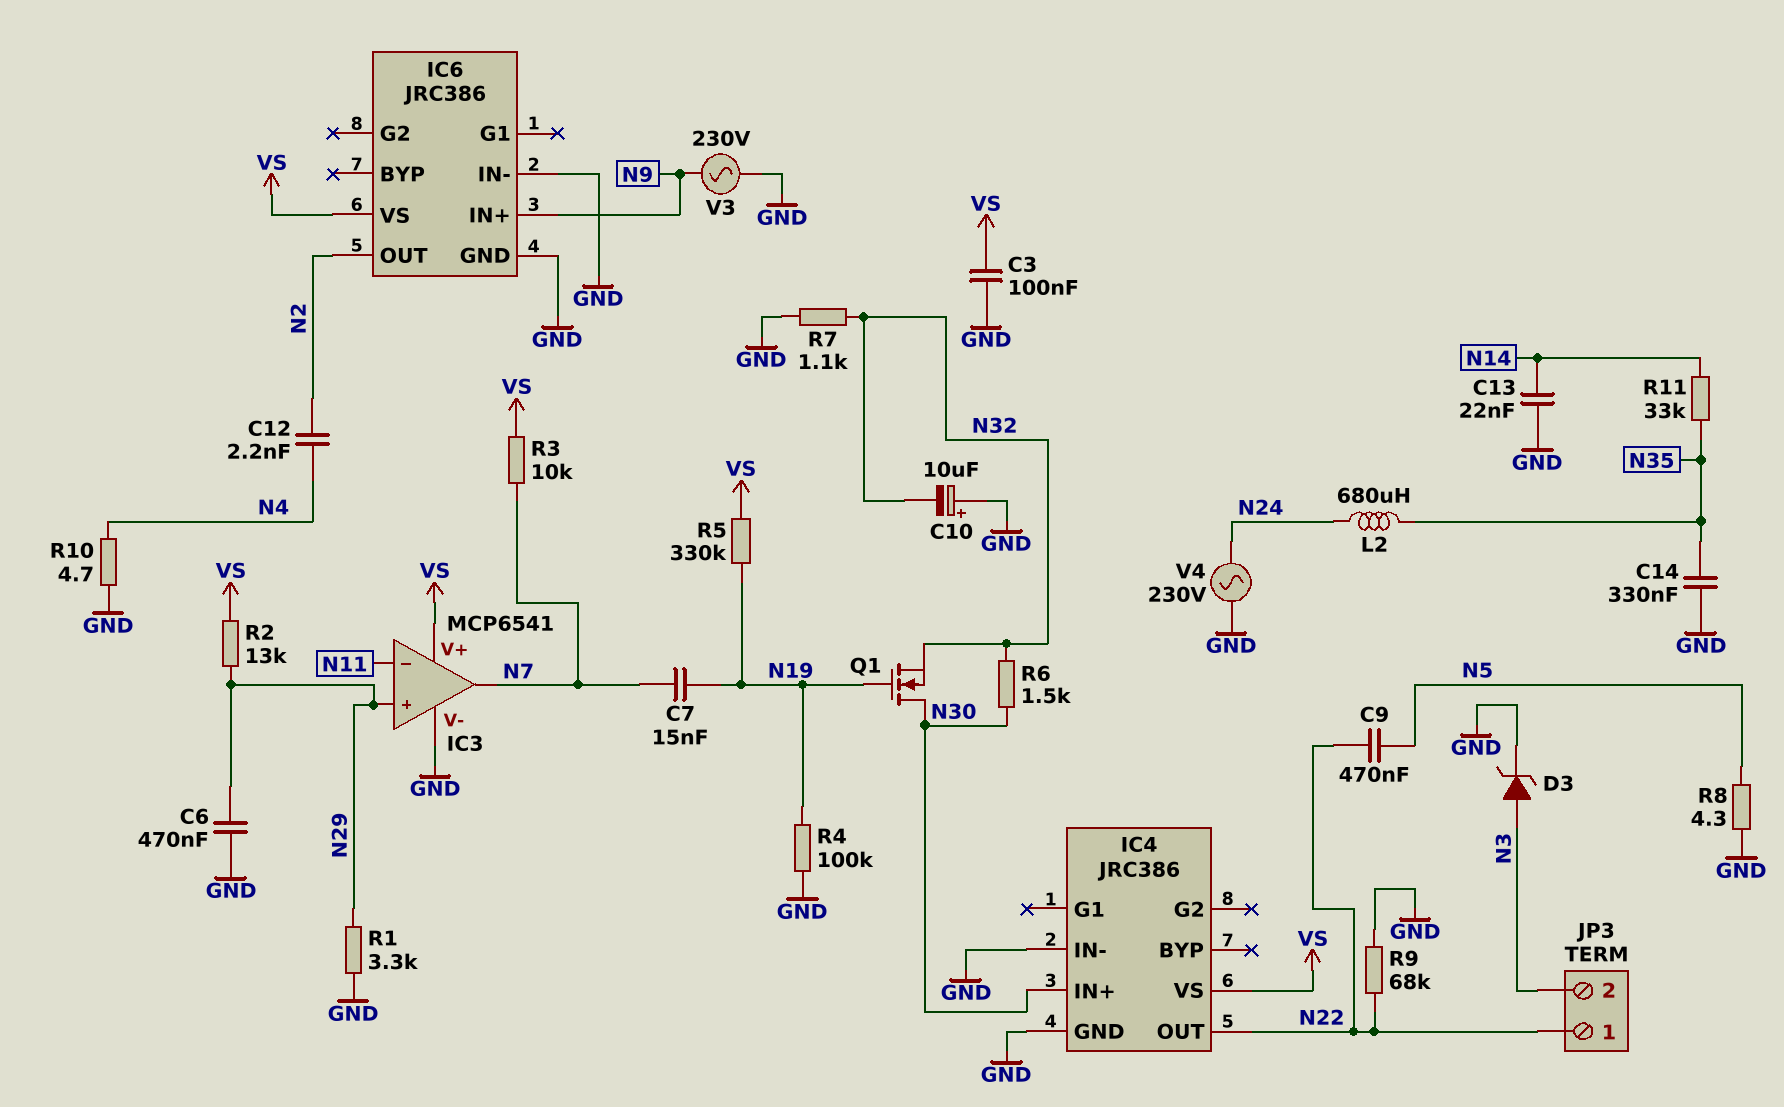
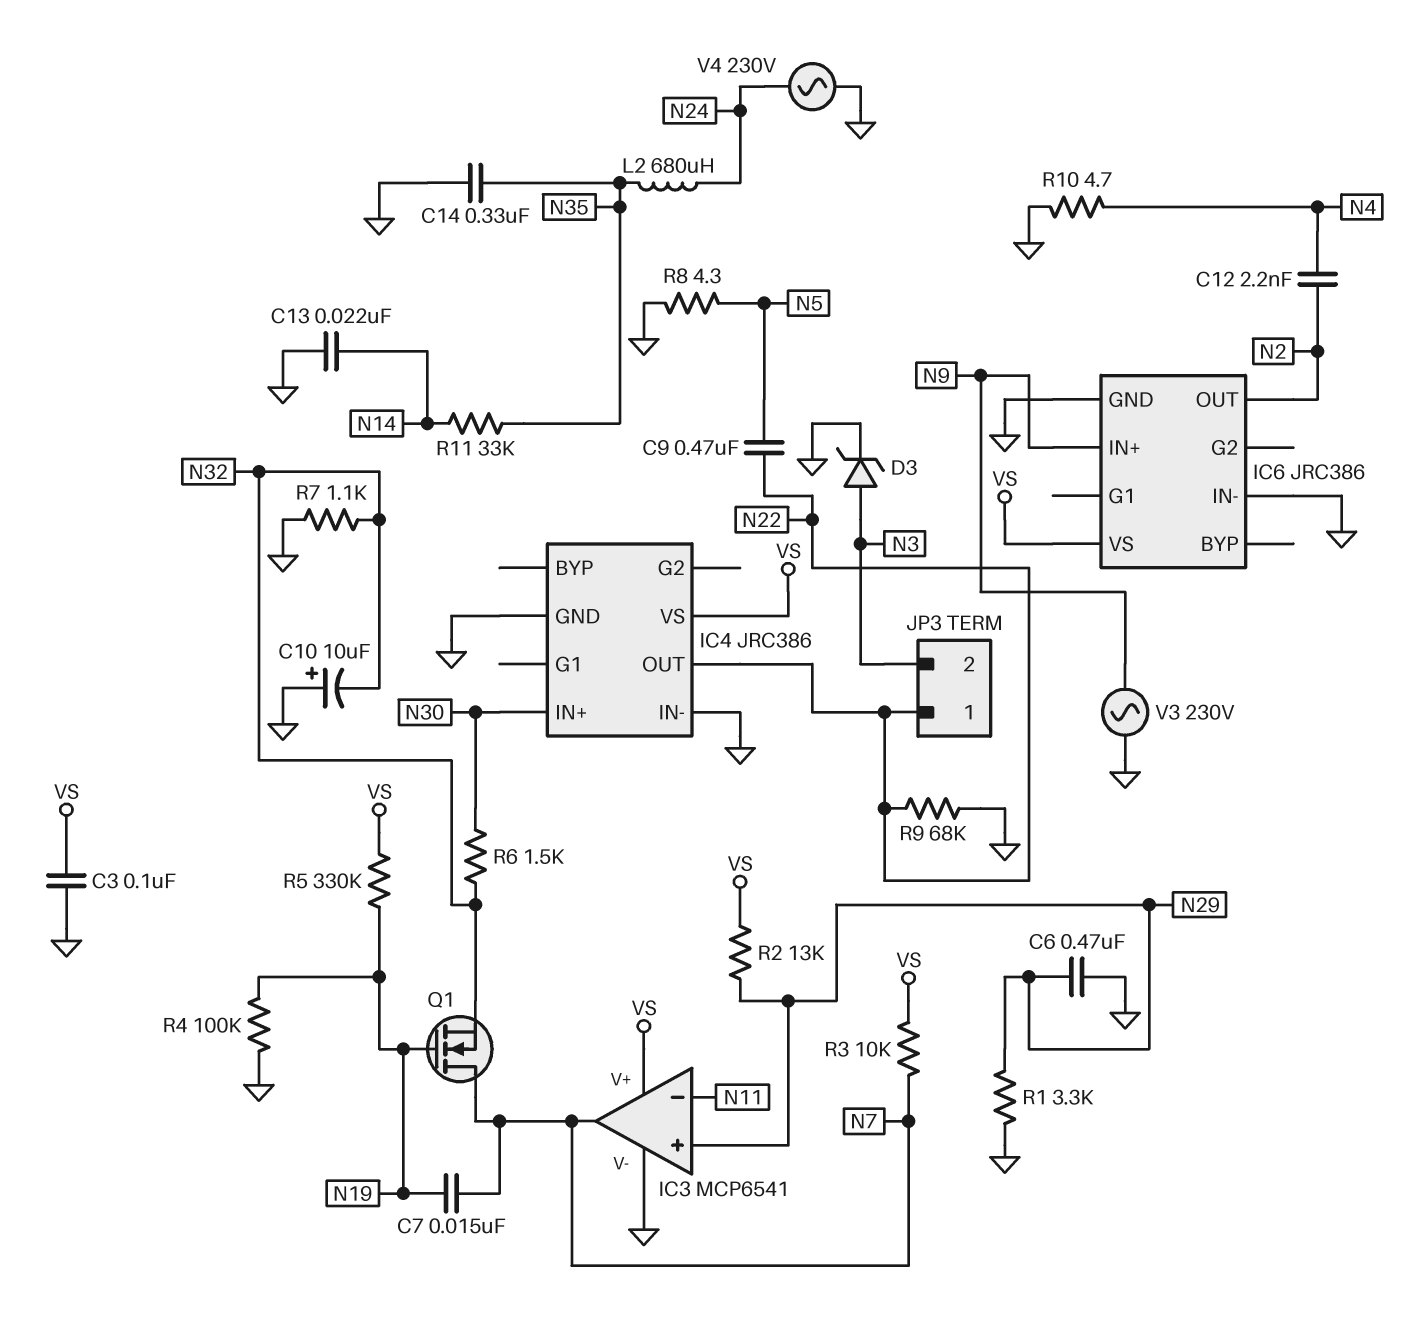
Q1: NMOS (G N19, D N30, S N32) -> NMOS (G N19, D N7, S N32)

